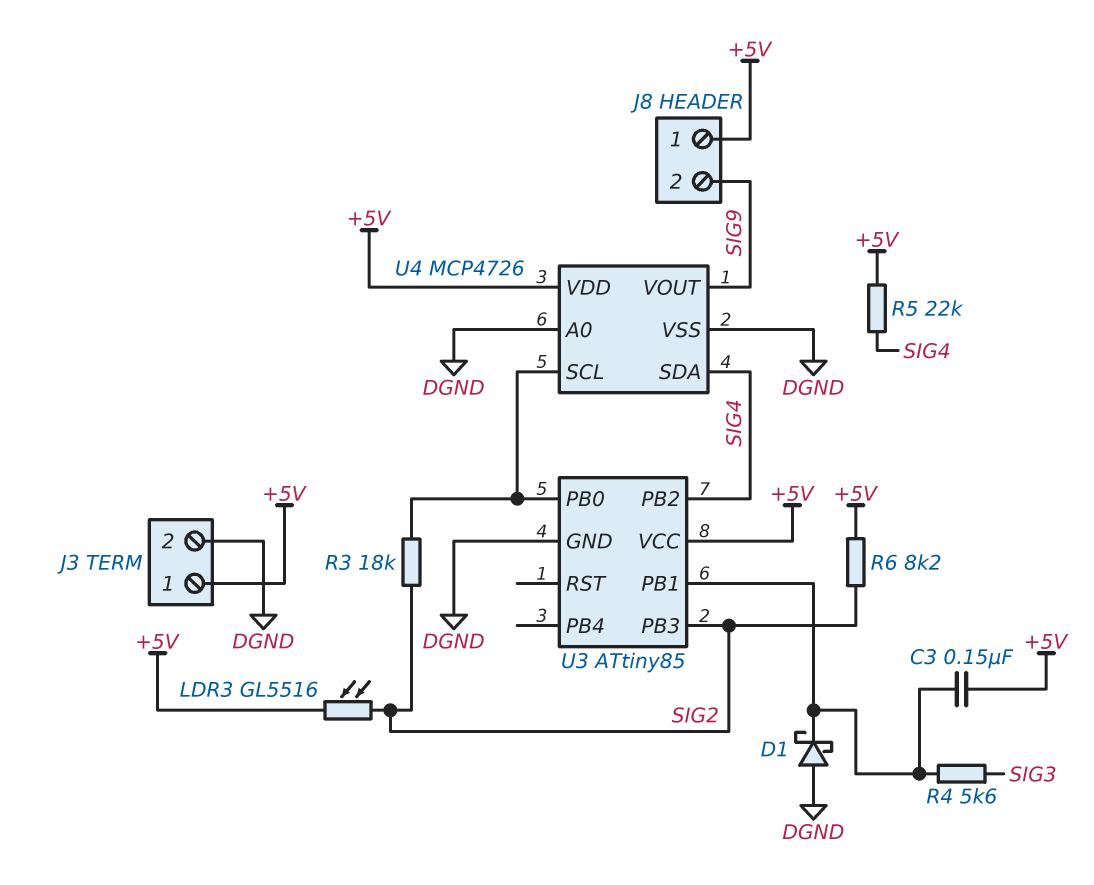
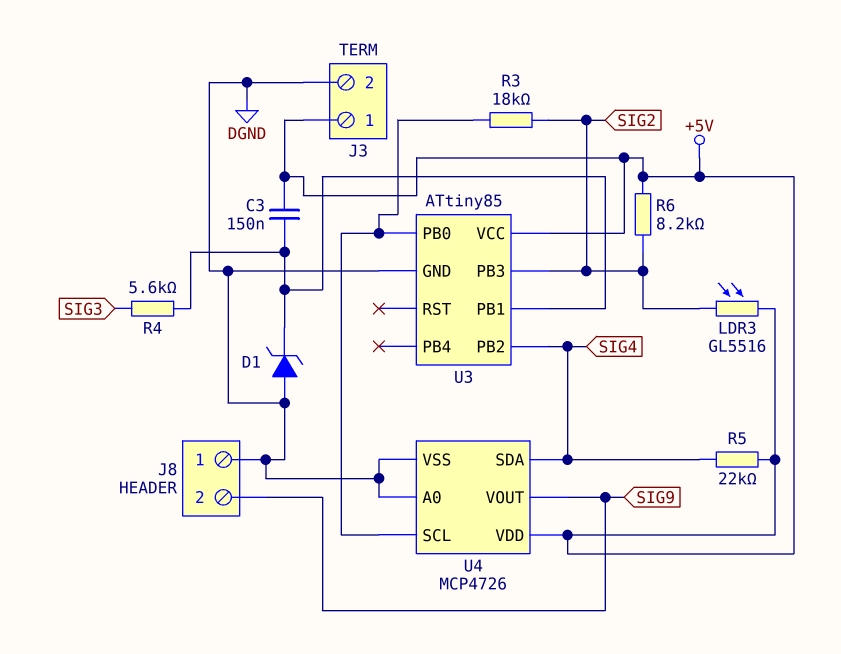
D1: schottky (A DGND, K U3/PB1) -> zener (A DGND, K U3/PB1)
J8 pin 1: +5V -> DGND

